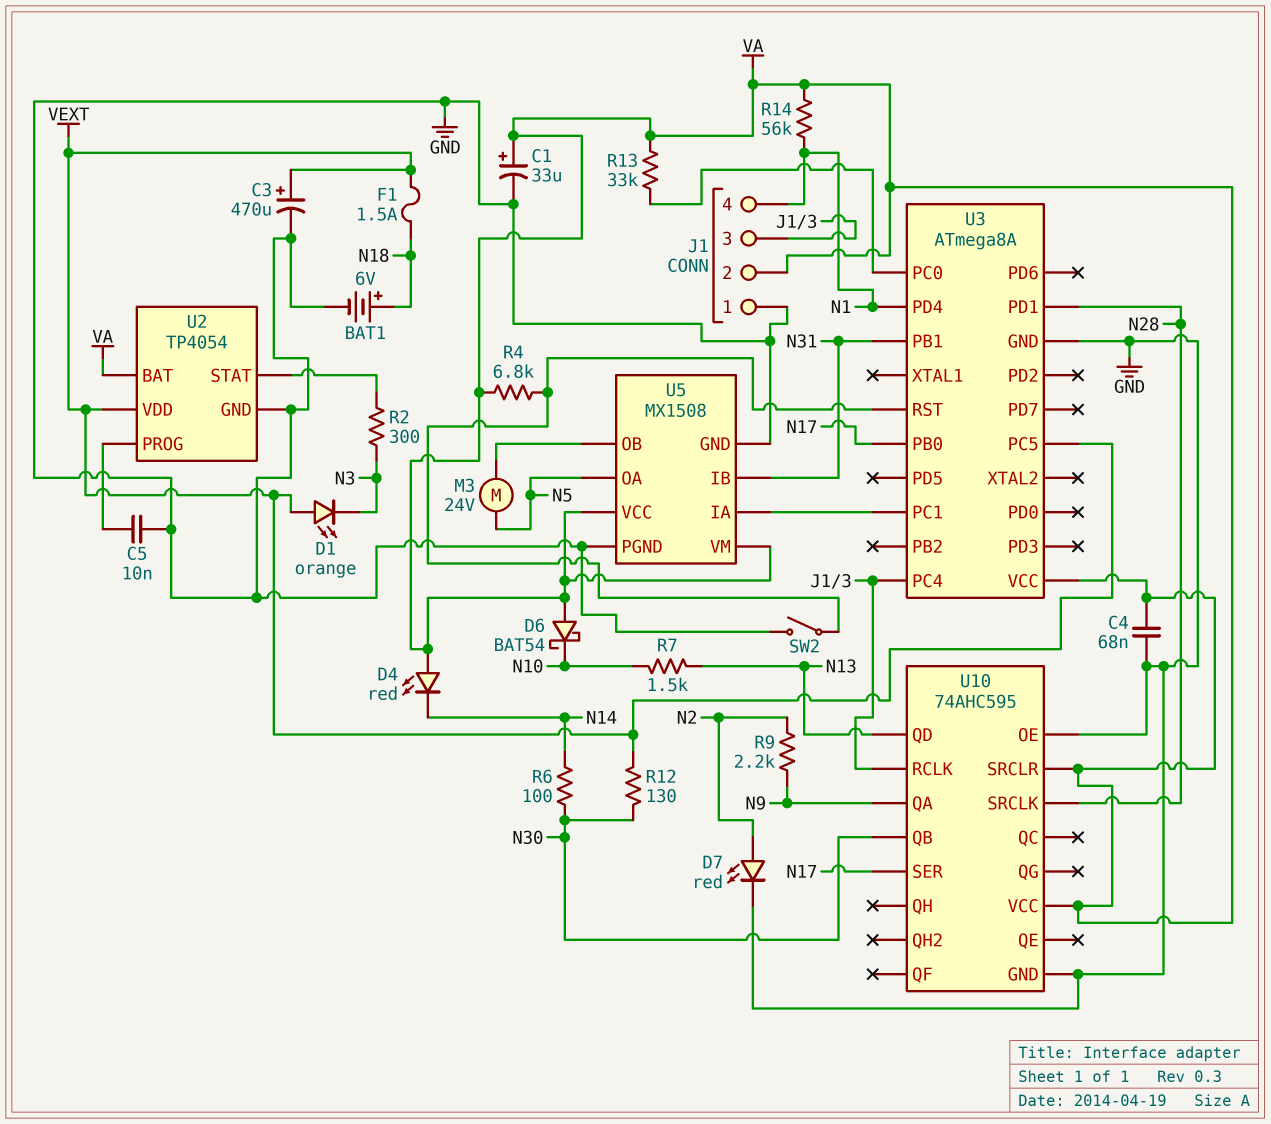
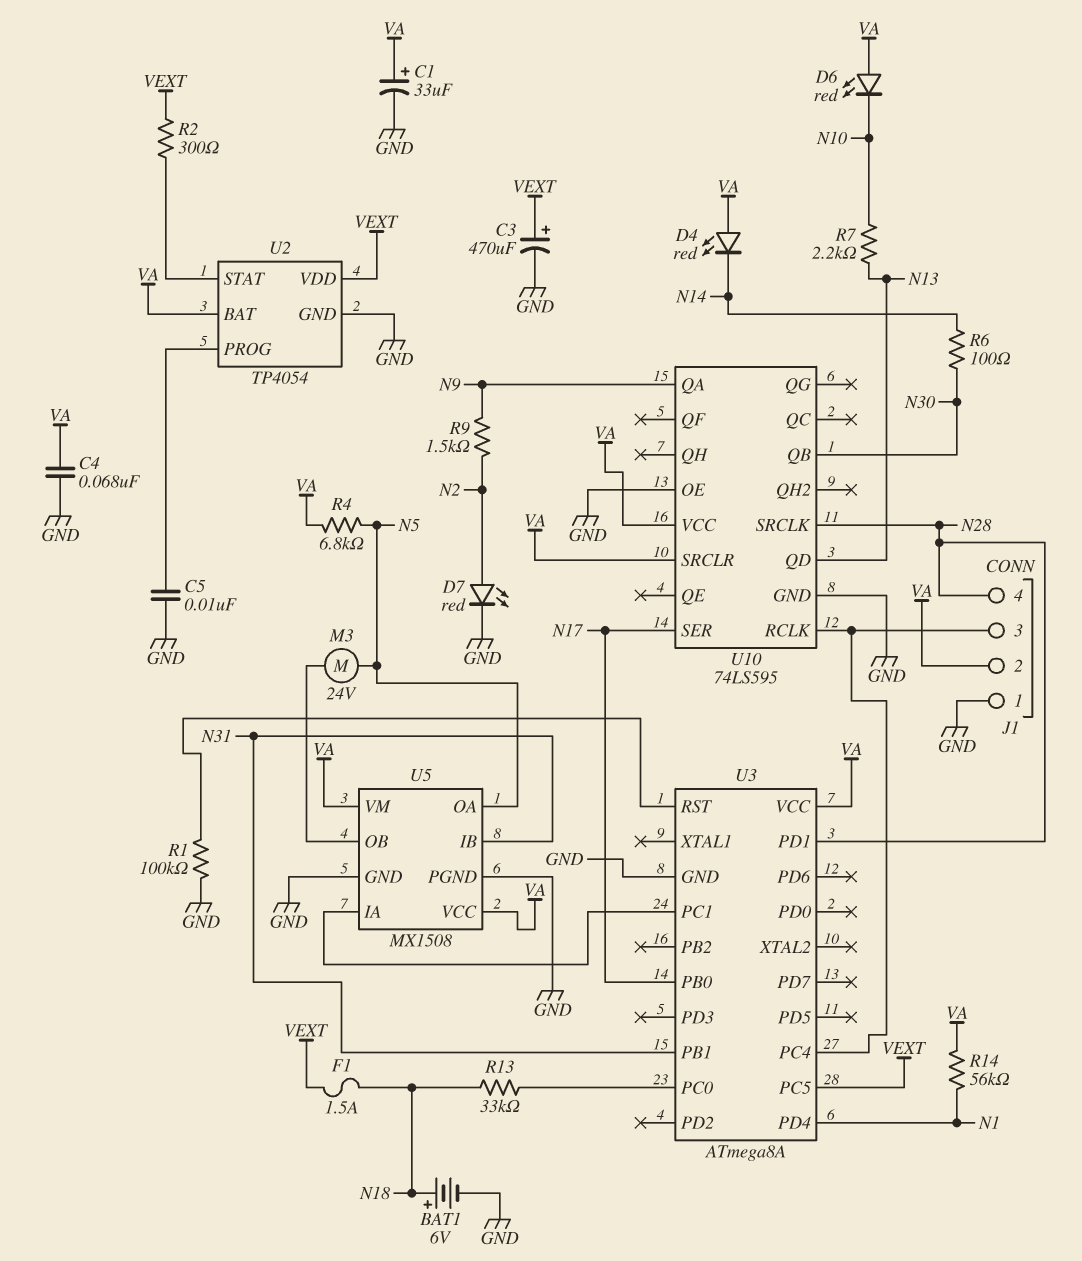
D1: LED orange (A VEXT, K N3) -> none
D6: schottky BAT54 (A VA, K N10) -> LED red (A VA, K N10)
J1 pin 4: N1 -> N28
R1: none -> 100k (GND, U3/RST)
R2: 300 (N3, U2/STAT) -> 300 (U2/STAT, VEXT)
R4: 6.8k (U3/RST, VA) -> 6.8k (N5, VA)
R7: 1.5k (N10, N13) -> 2.2k (N10, N13)
R9: 2.2k (N2, N9) -> 1.5k (N2, N9)
R12: 130 (N30, VEXT) -> none
R13: 33k (U3/PC0, VA) -> 33k (N18, U3/PC0)
SW2: switch (GND, U3/RST) -> none
U10: 74AHC595 -> 74LS595

